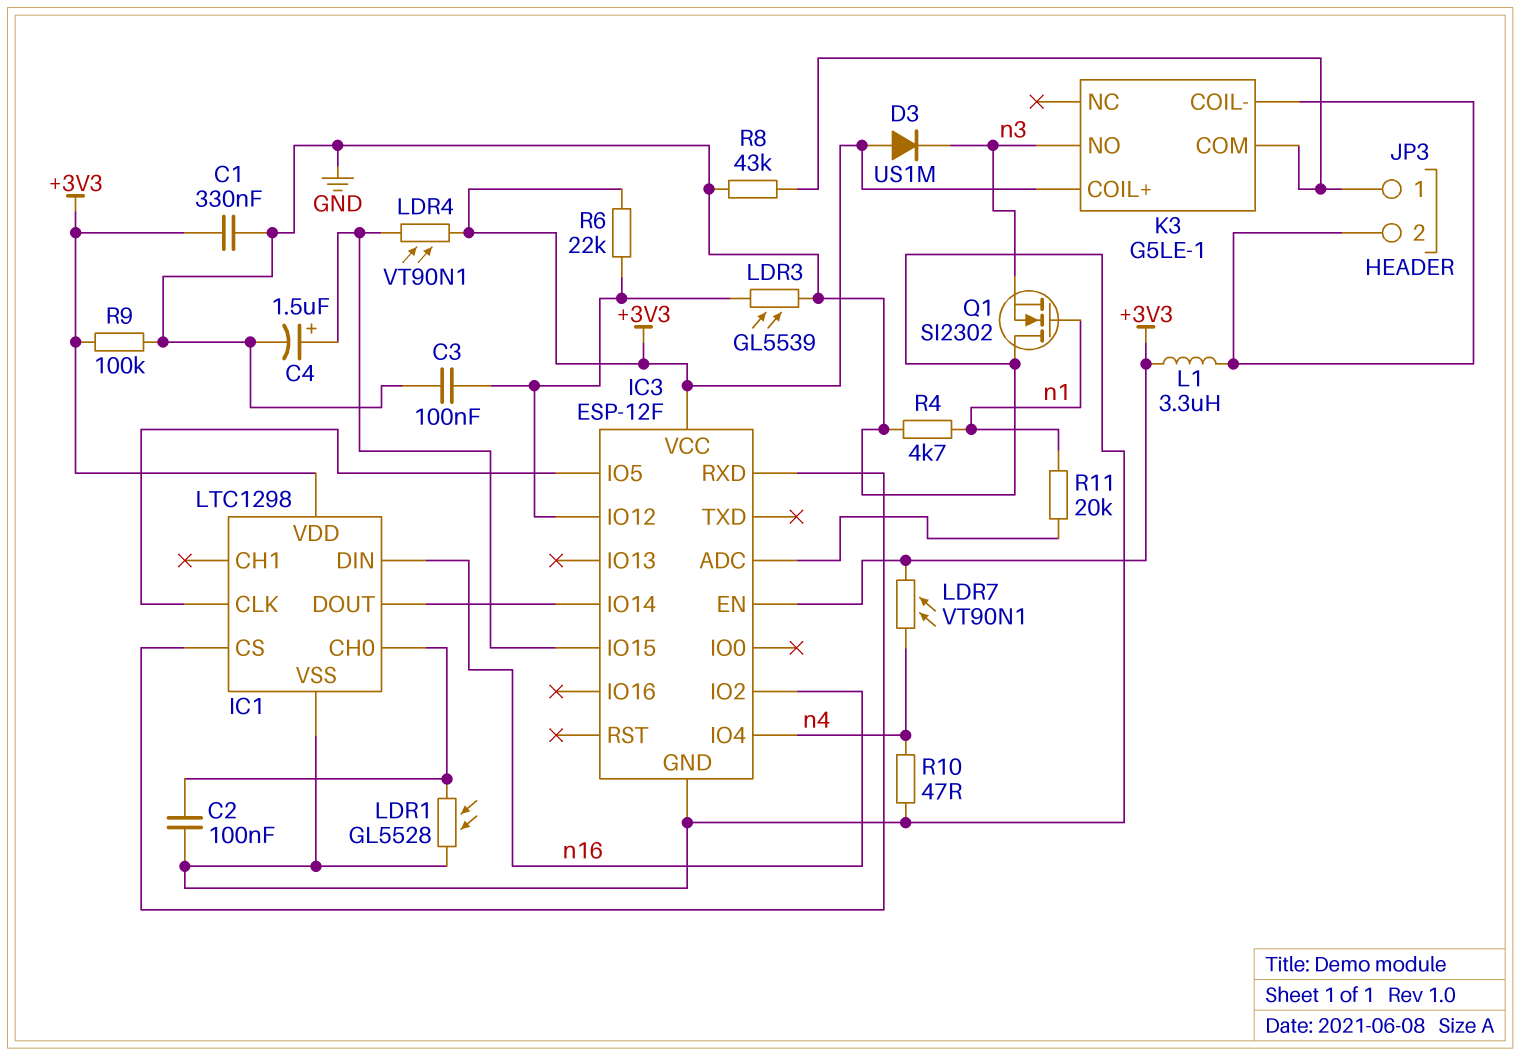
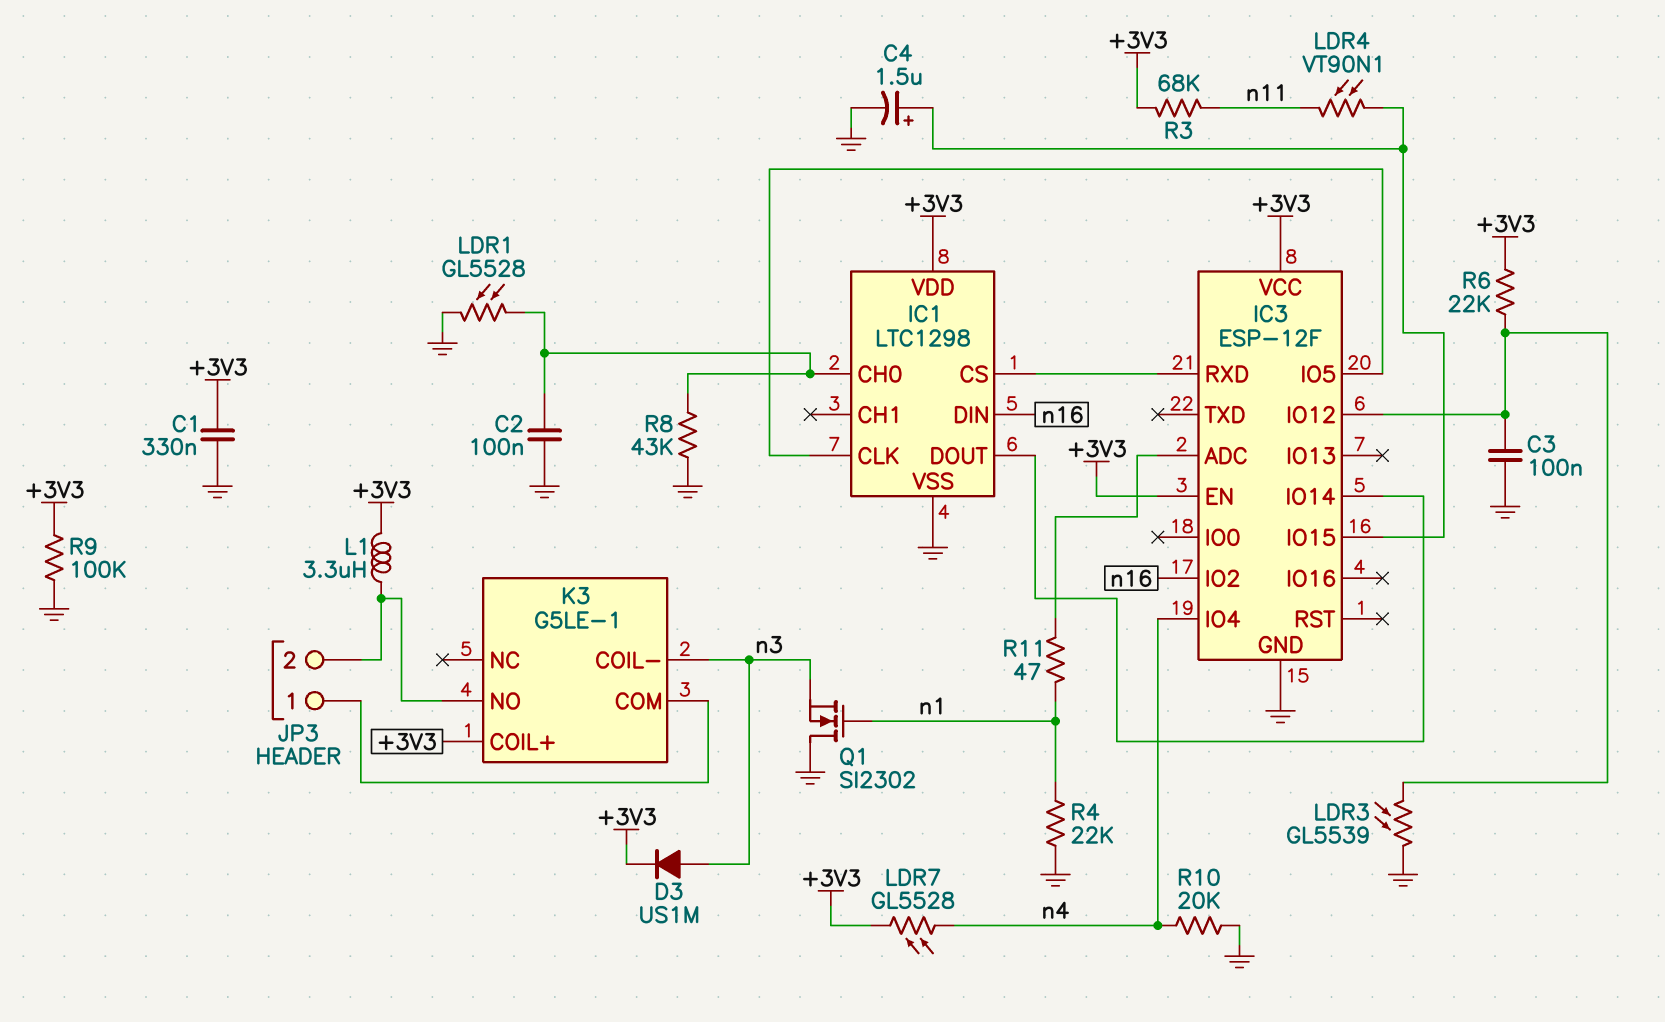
D3: diode US1M (A +3V3, K n3) -> diode US1M (A n3, K +3V3)
K3 pin COIL-: JP3/2 -> n3
K3 pin NO: n3 -> JP3/2
LDR4: VT90N1 (+3V3, IC3/IO15) -> VT90N1 (IC3/IO15, n11)
LDR7: VT90N1 (+3V3, n4) -> GL5528 (+3V3, n4)
R3: none -> 68k (+3V3, n11)
R4: 4.7k (GND, n1) -> 22k (GND, n1)
R8: 43k (GND, JP3/1) -> 43k (GND, IC1/CH0)
R10: 47 (GND, n4) -> 20k (GND, n4)
R11: 20k (IC3/ADC, n1) -> 47 (IC3/ADC, n1)

